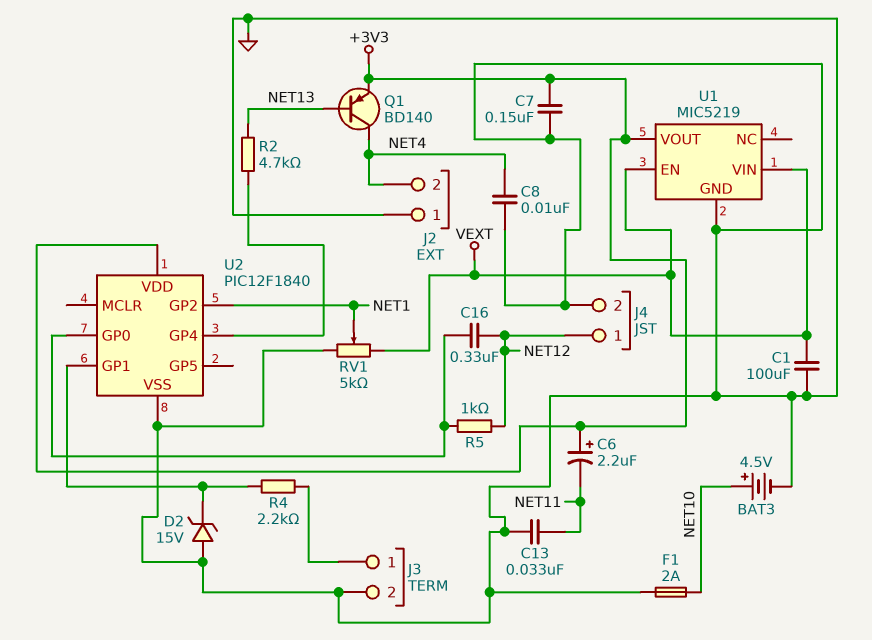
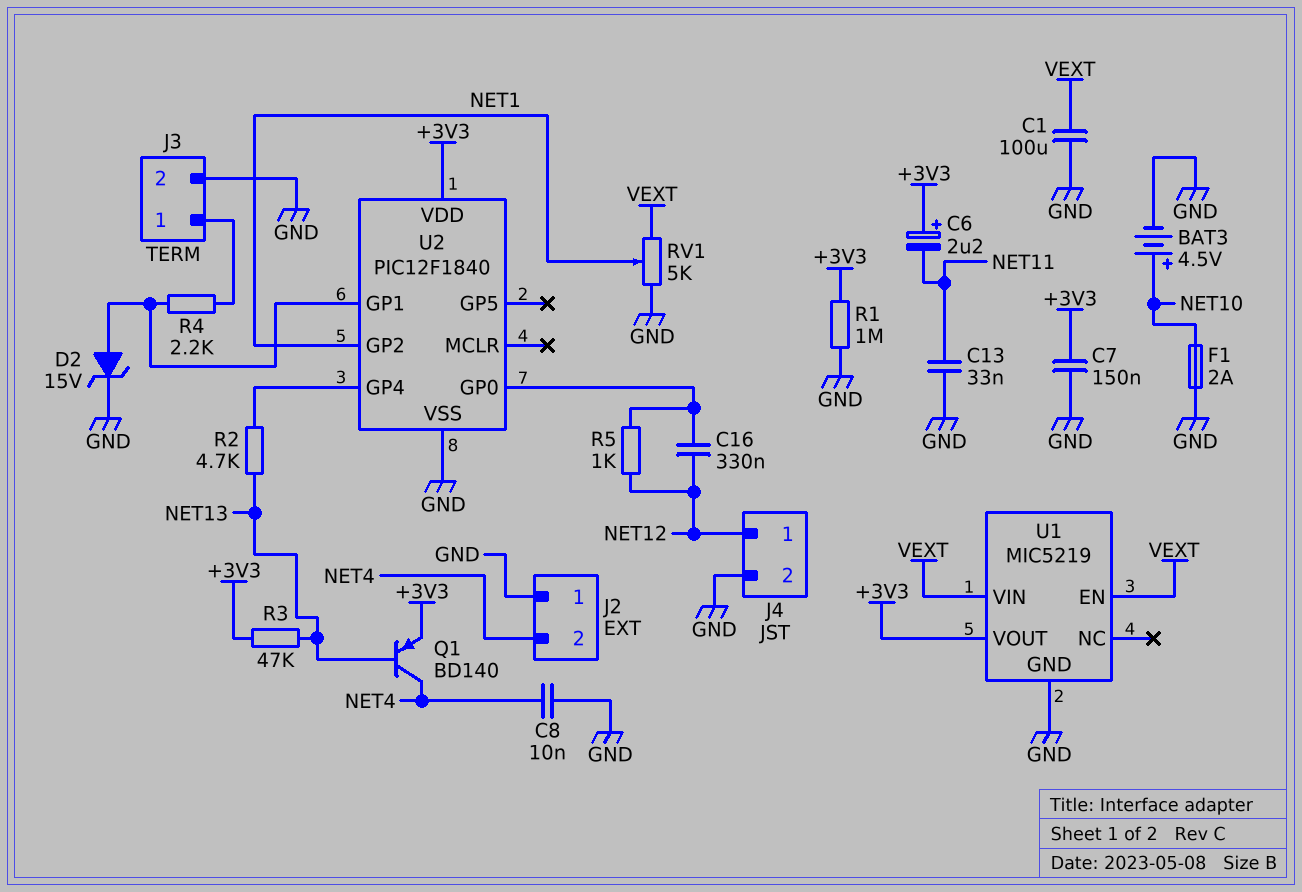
D2: zener 15V (A GND, K U2/GP1) -> zener 15V (A U2/GP1, K GND)
R1: none -> 1M (+3V3, GND)
R3: none -> 47k (+3V3, NET13)

